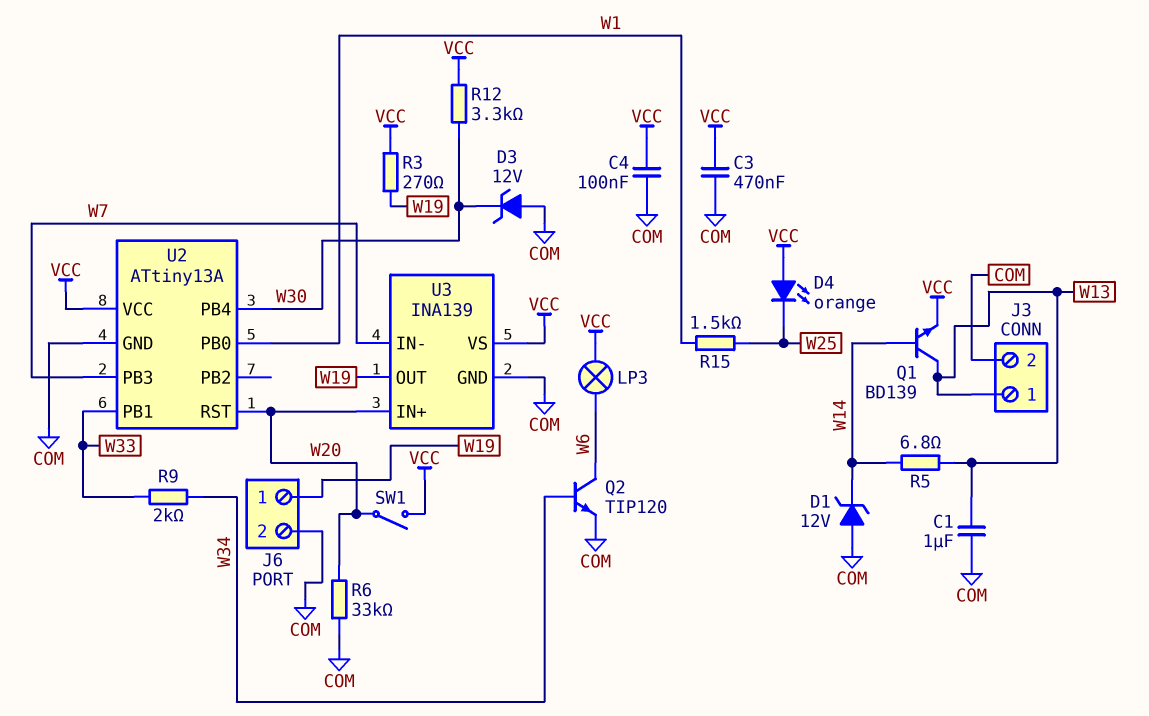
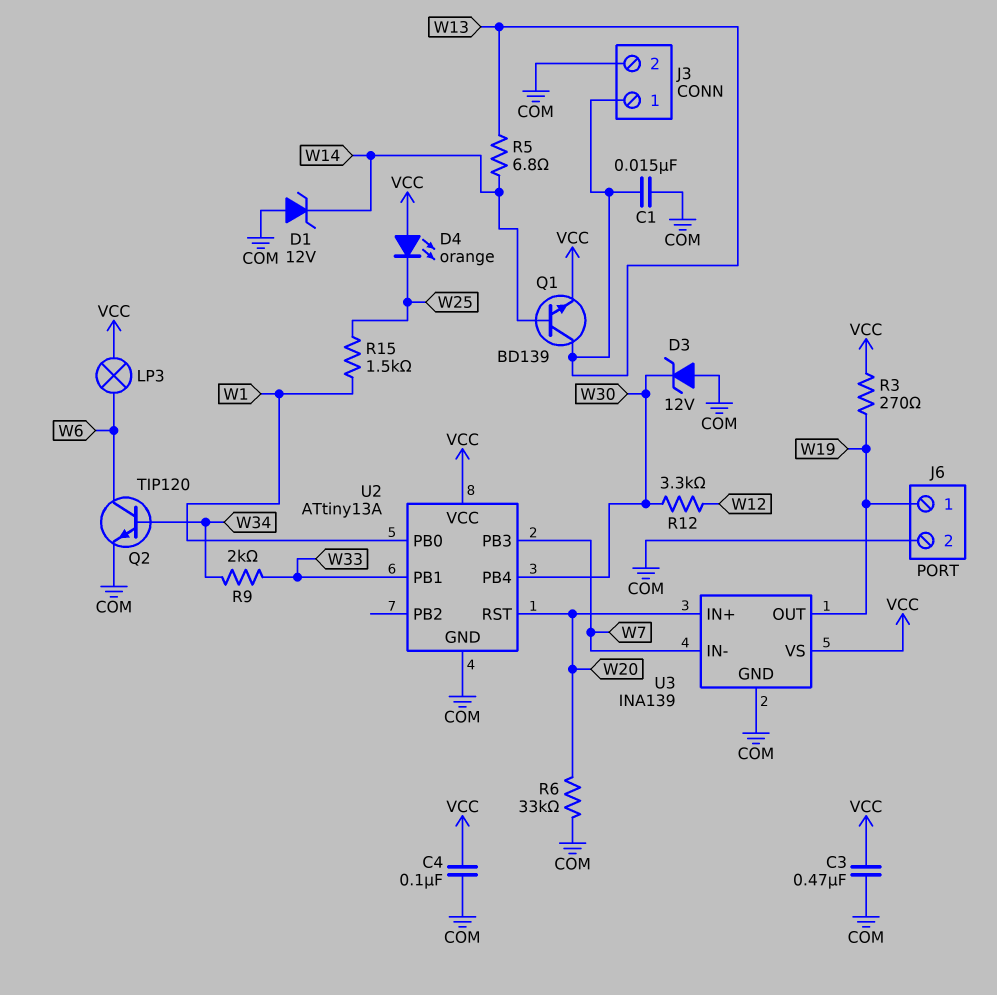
C1: 1uF (COM, W13) -> 15nF (COM, W13)
R12: 3.3k (VCC, W30) -> 3.3k (W12, W30)
SW1: switch (VCC, W20) -> none

